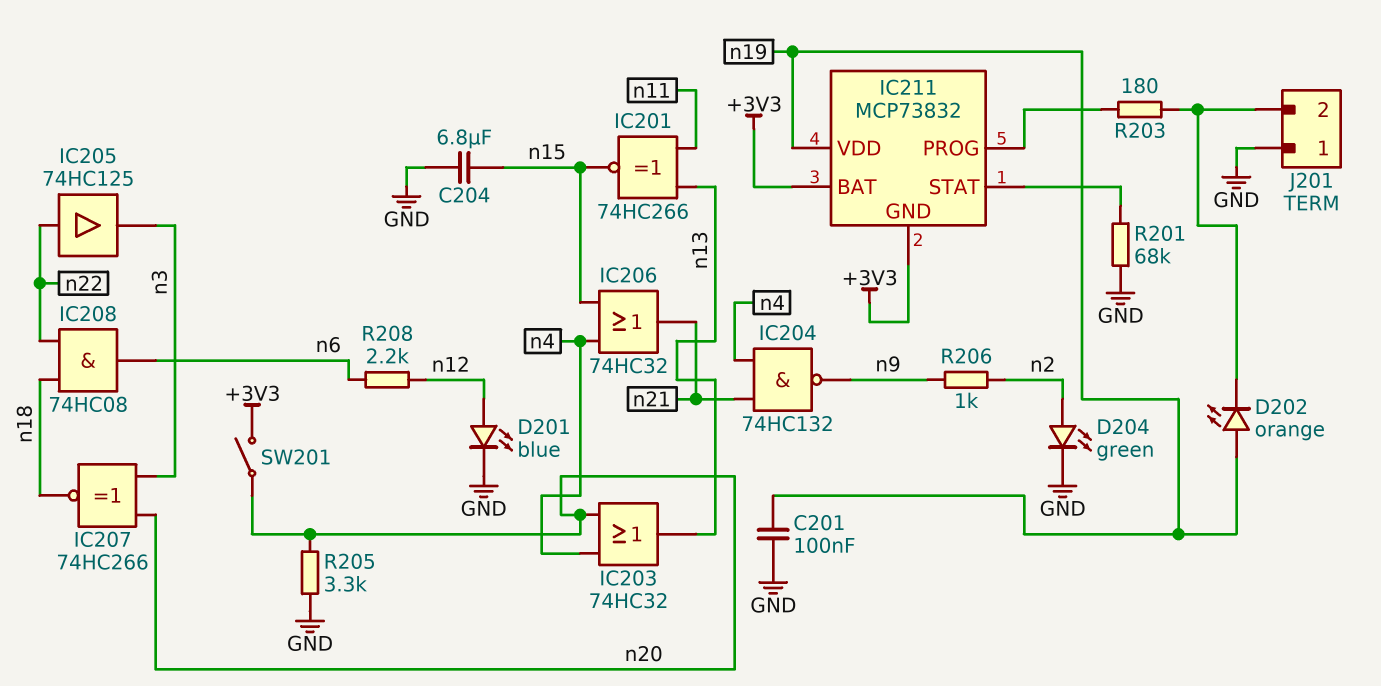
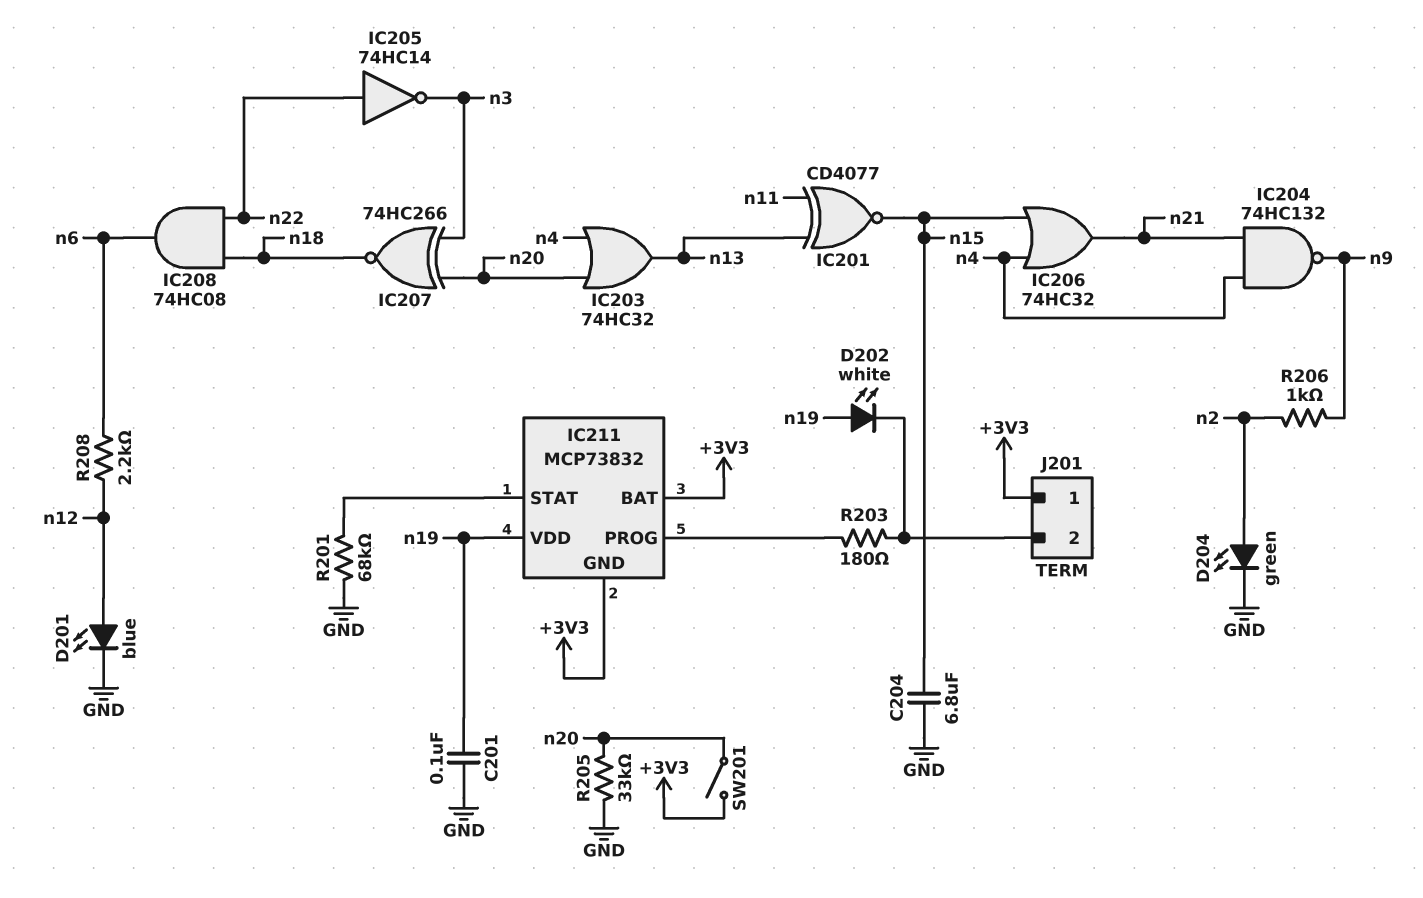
D202: LED orange (A n19, K J201/2) -> LED white (A n19, K J201/2)
IC201: XNOR 74HC266 (in n11, in n13, out n15) -> XNOR CD4077 (in n11, in n13, out n15)
IC205: buffer 74HC125 (in n22, out n3) -> NOT 74HC14 (in n22, out n3)
J201 pin 1: GND -> +3V3
R205: 3.3k (GND, n20) -> 33k (GND, n20)

